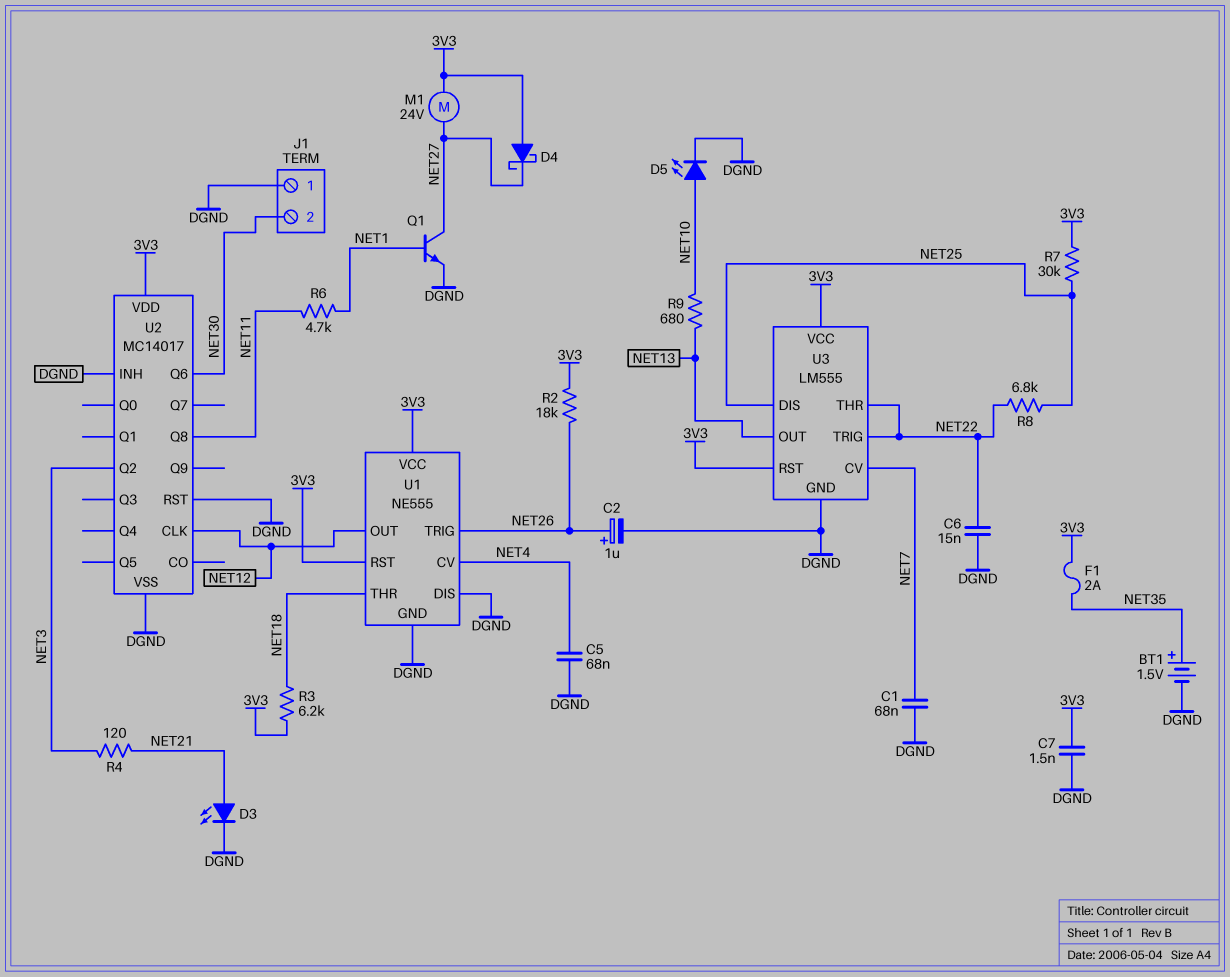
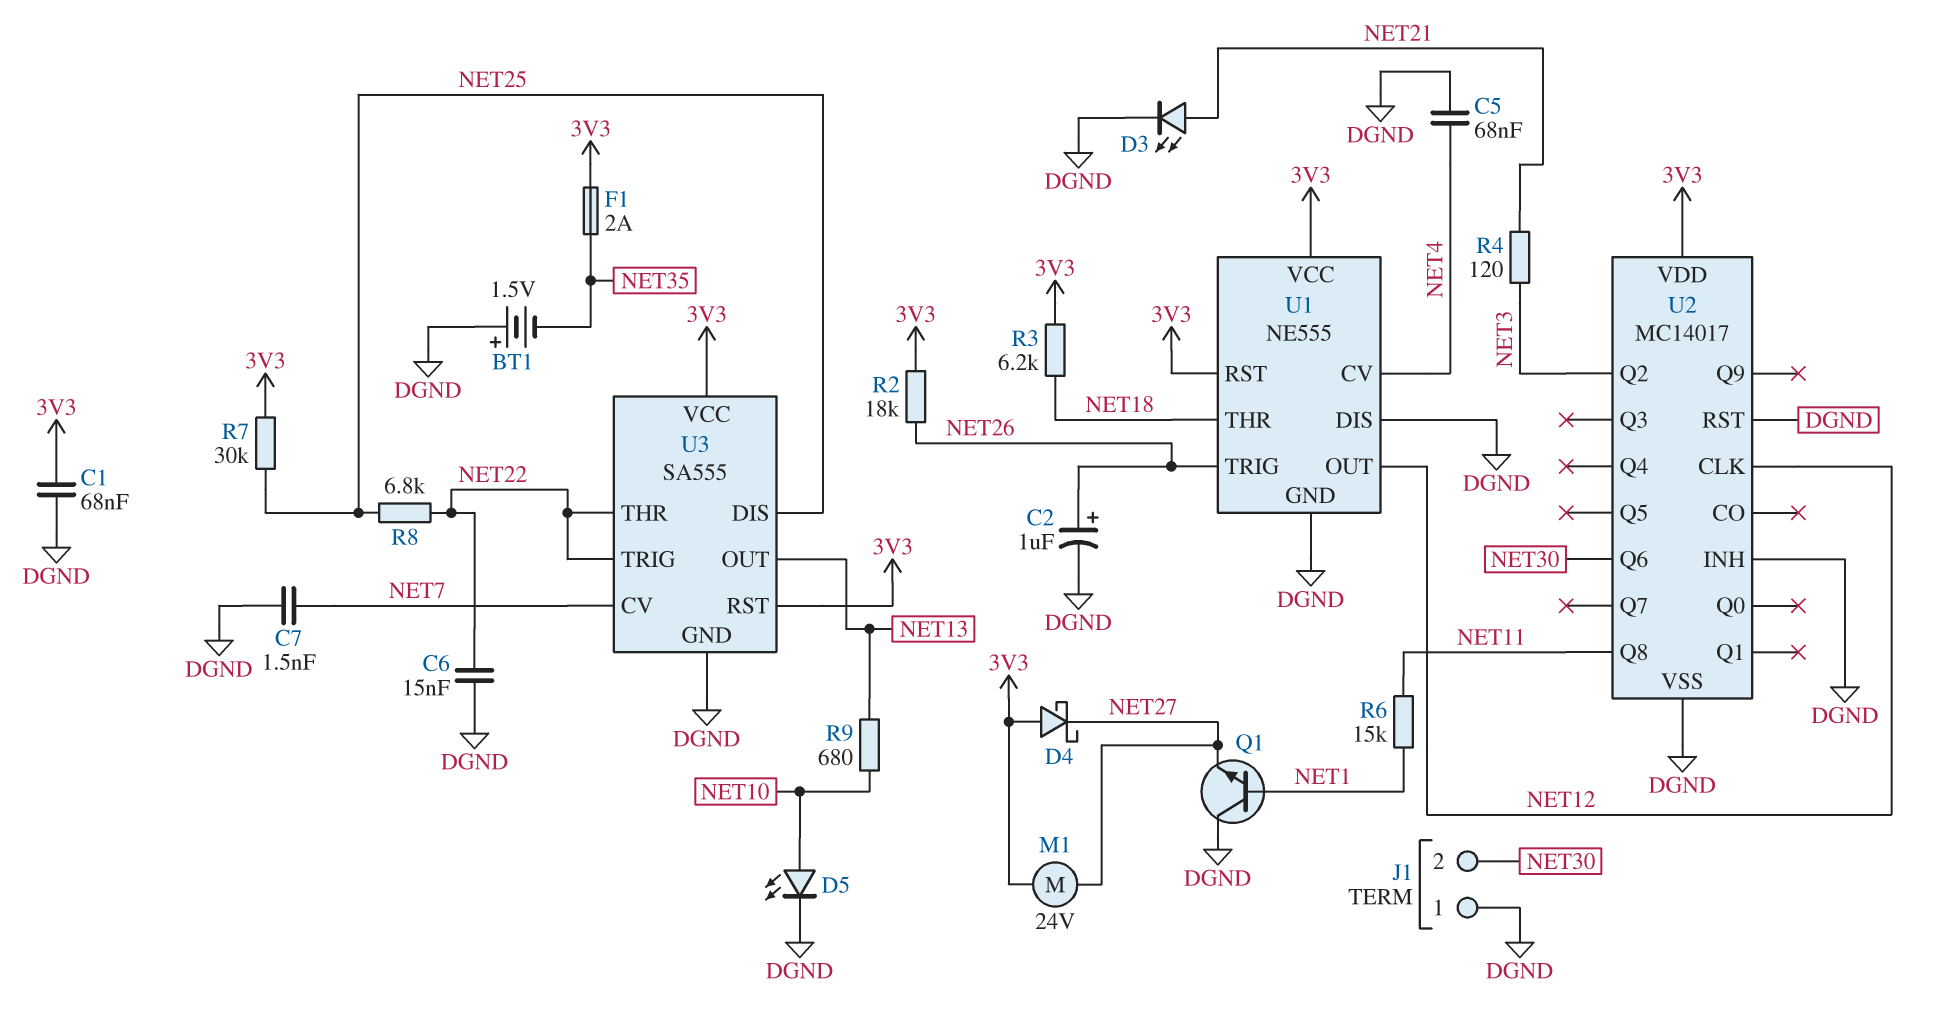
BT1: 1.5V (plus NET35, minus DGND) -> 1.5V (plus DGND, minus NET35)
C1: 68nF (DGND, NET7) -> 68nF (3V3, DGND)
C7: 1.5nF (3V3, DGND) -> 1.5nF (DGND, NET7)
Q1: NPN (B NET1, C NET27, E DGND) -> NPN (B NET1, C DGND, E NET27)
R6: 4.7k (NET1, NET11) -> 15k (NET1, NET11)
U3: LM555 -> SA555

